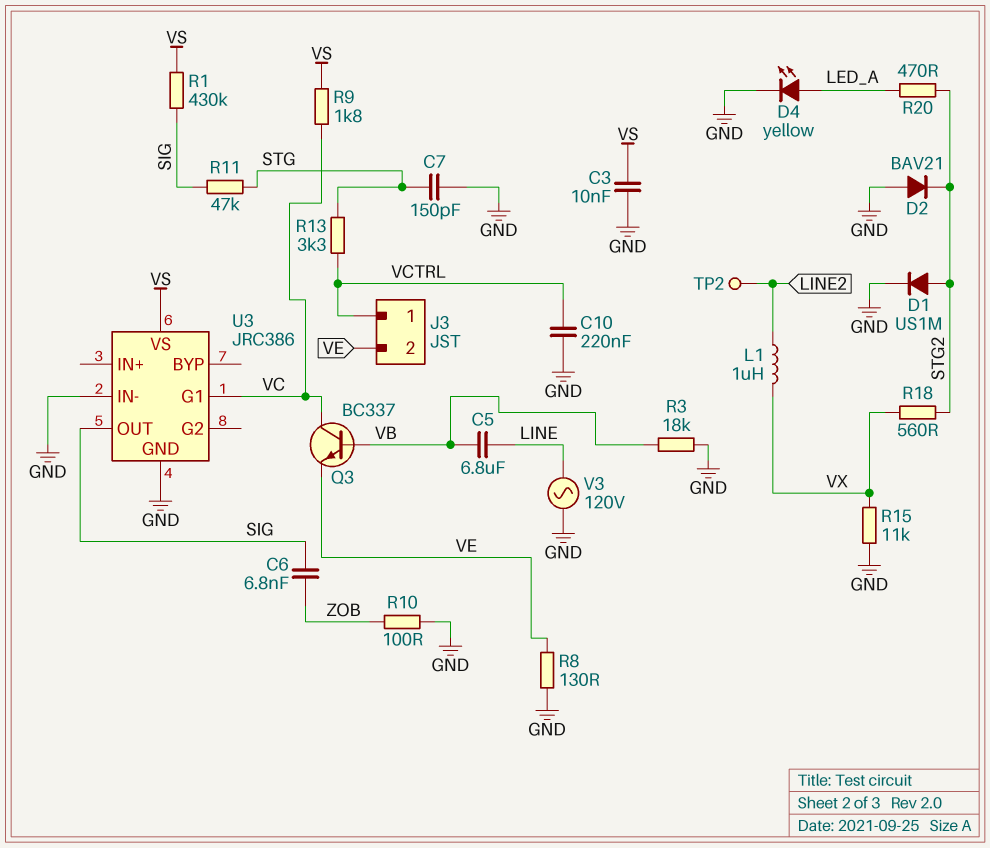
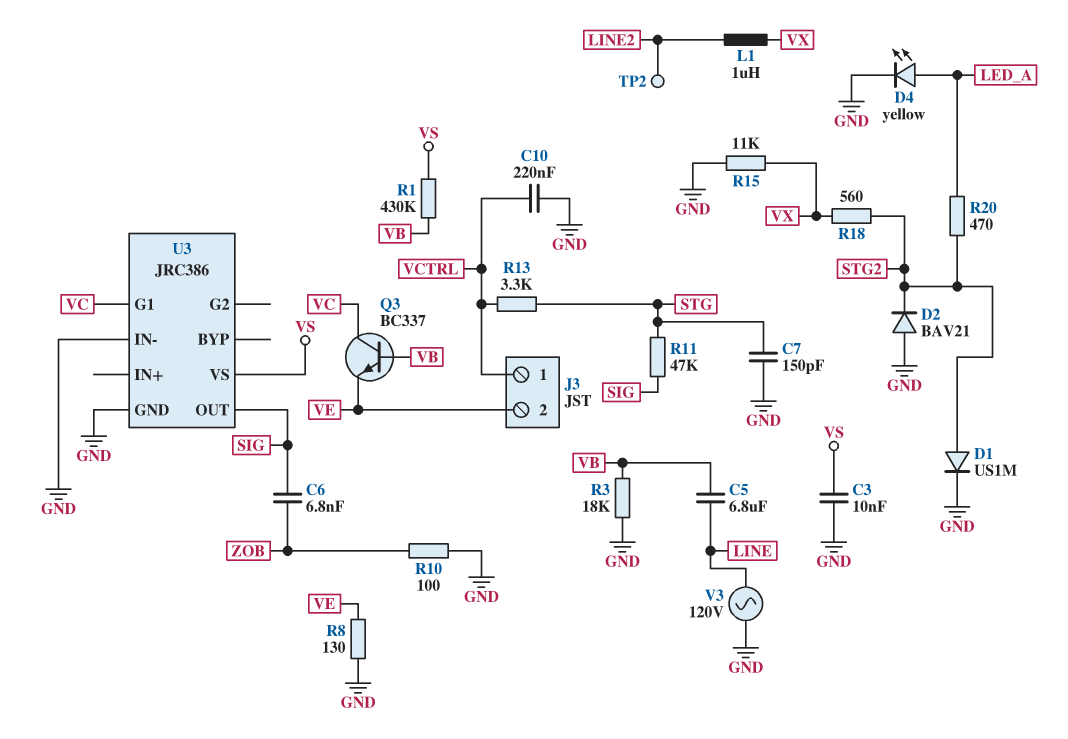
R1: 430k (SIG, VS) -> 430k (VB, VS)
R9: 1.8k (VC, VS) -> none

